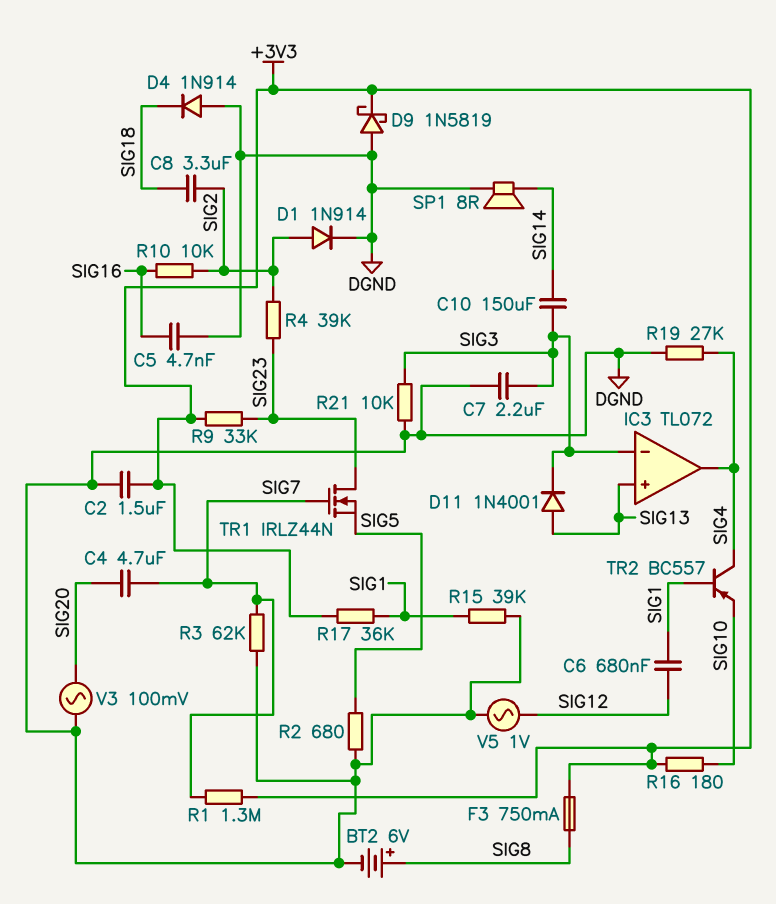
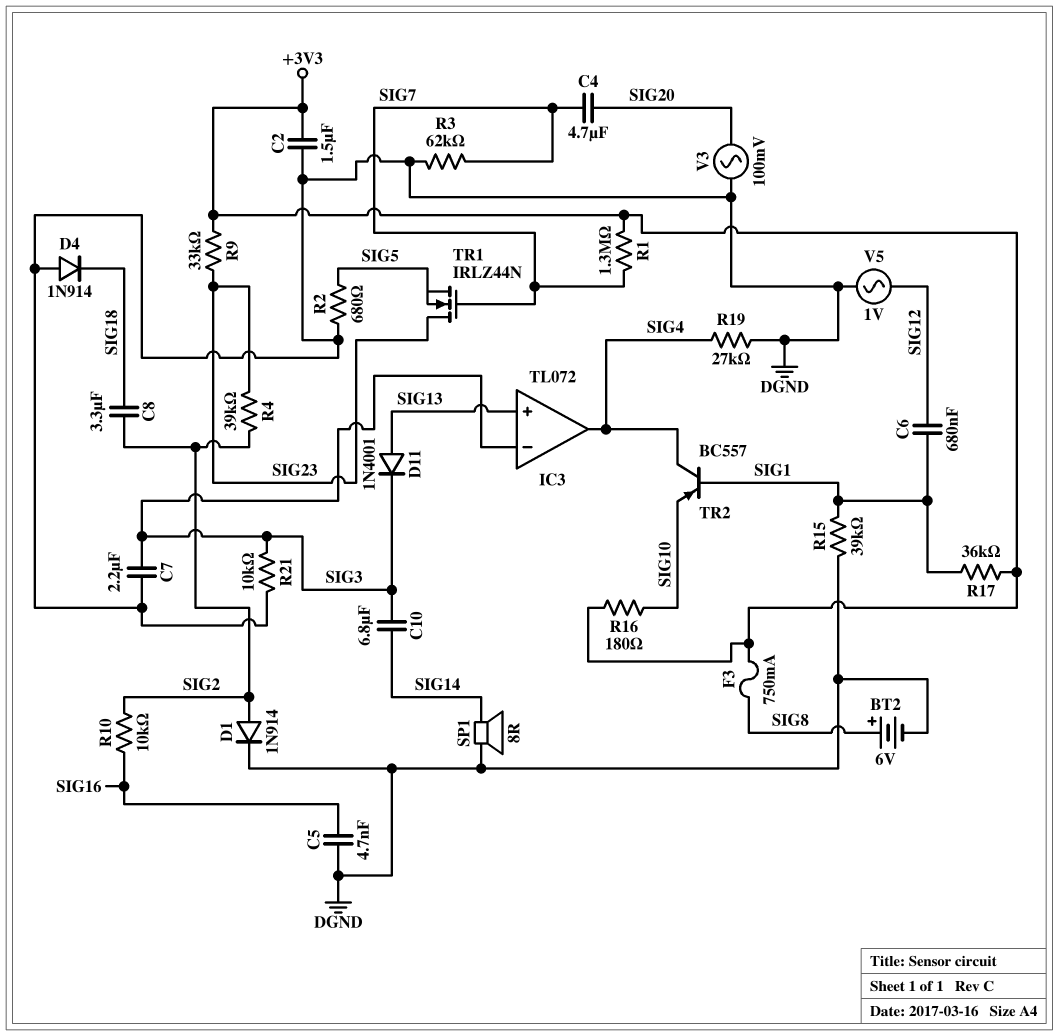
C10: 150uF (SIG3, SIG14) -> 6.8uF (SIG3, SIG14)
D9: schottky 1N5819 (A DGND, K +3V3) -> none

